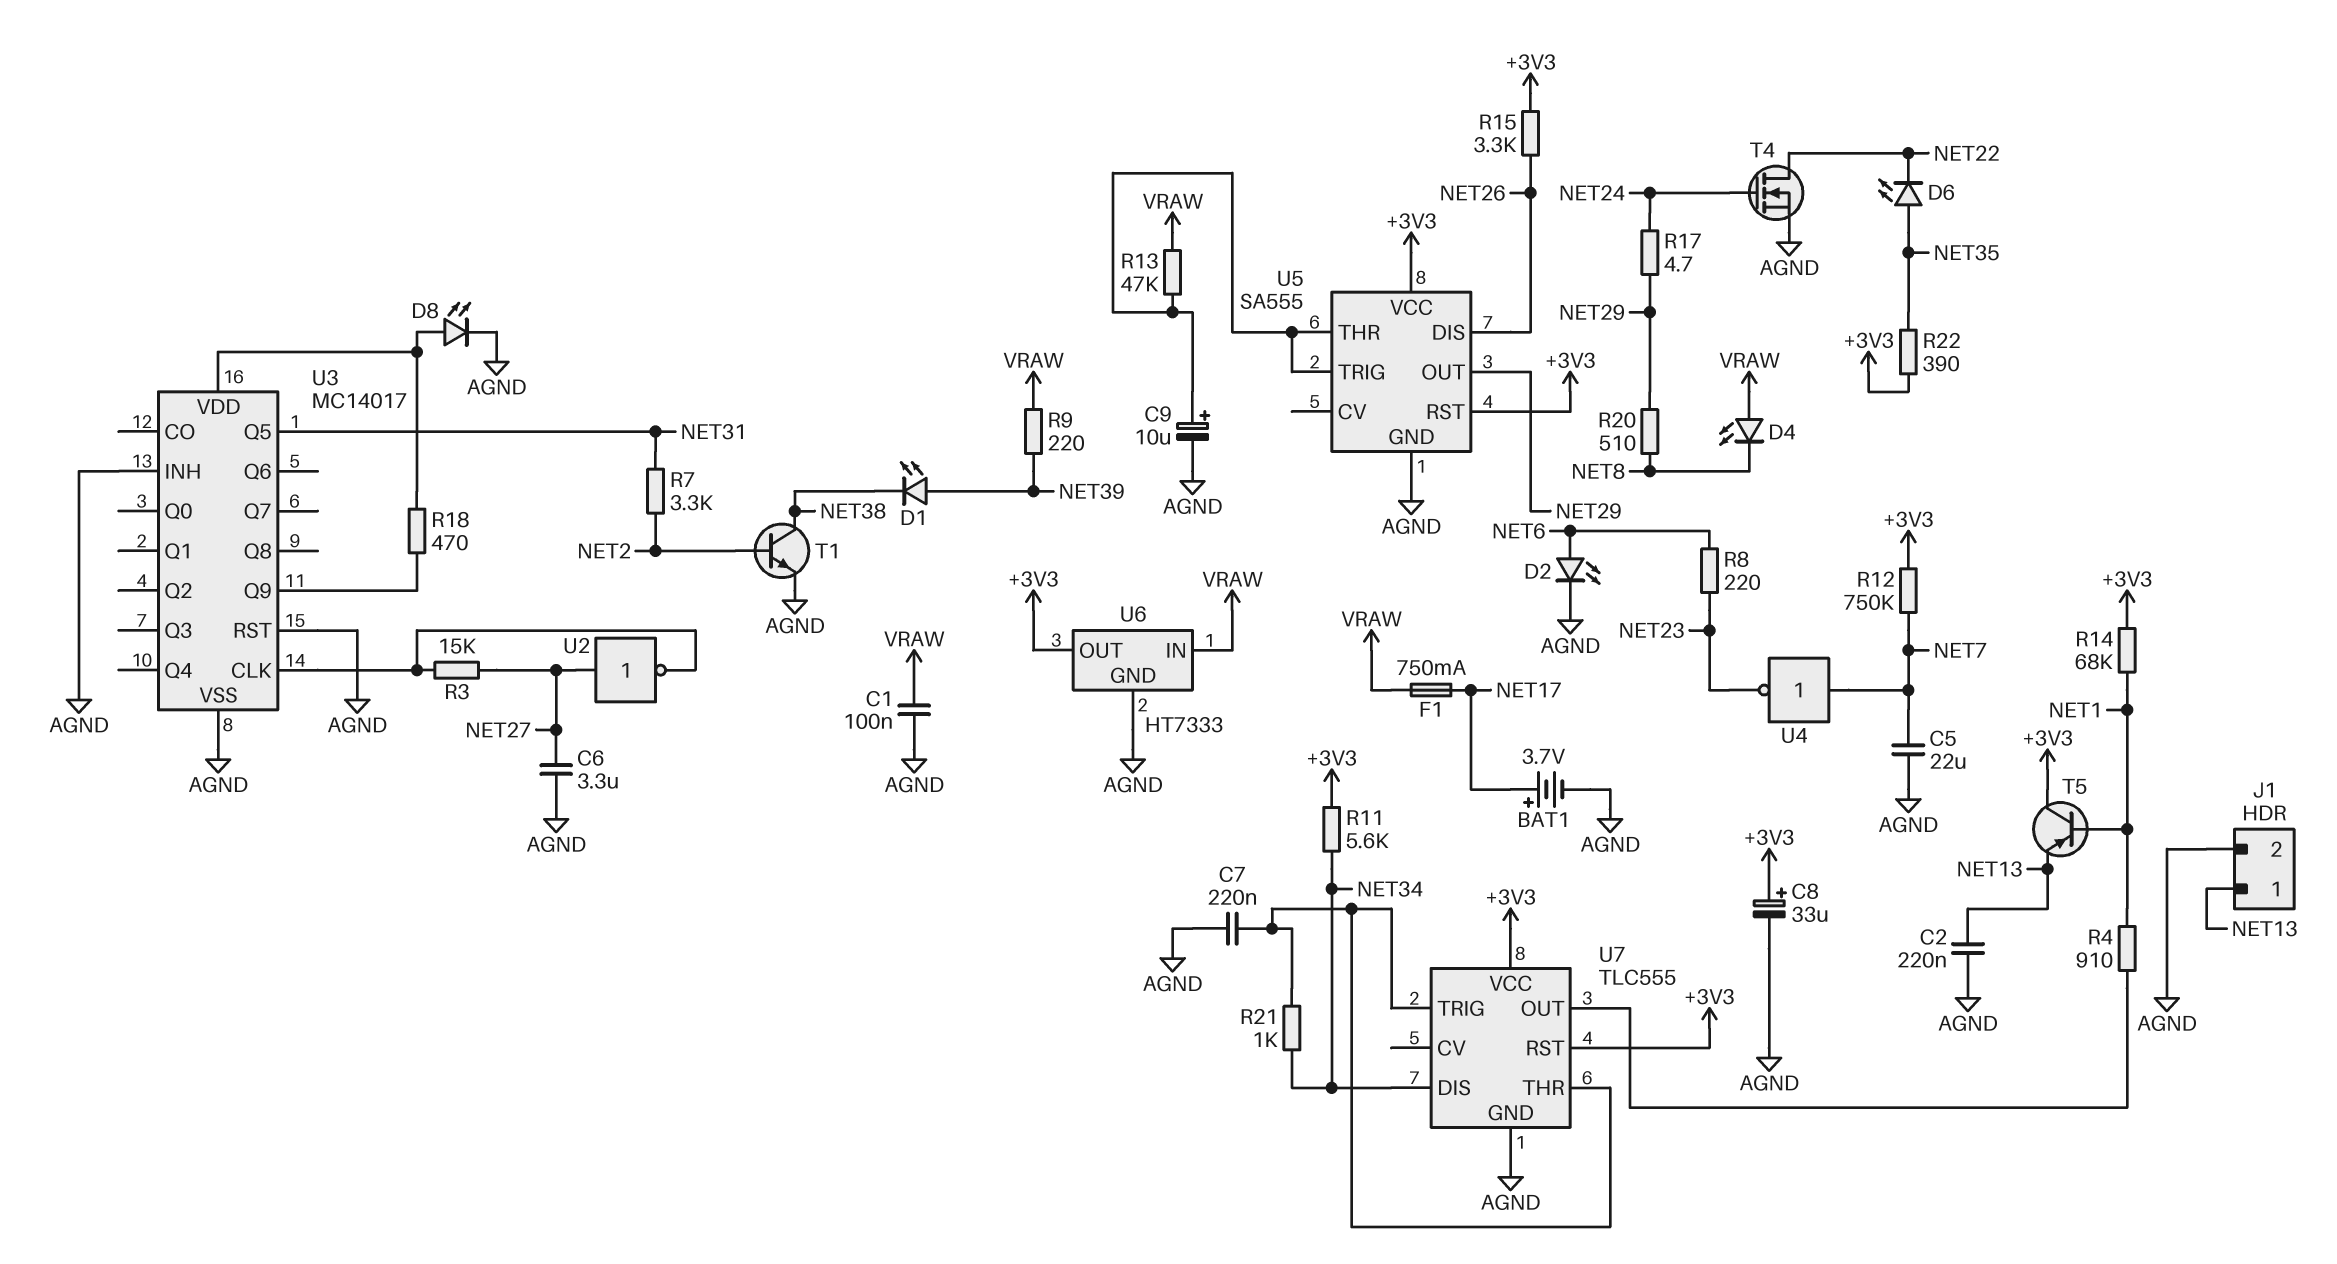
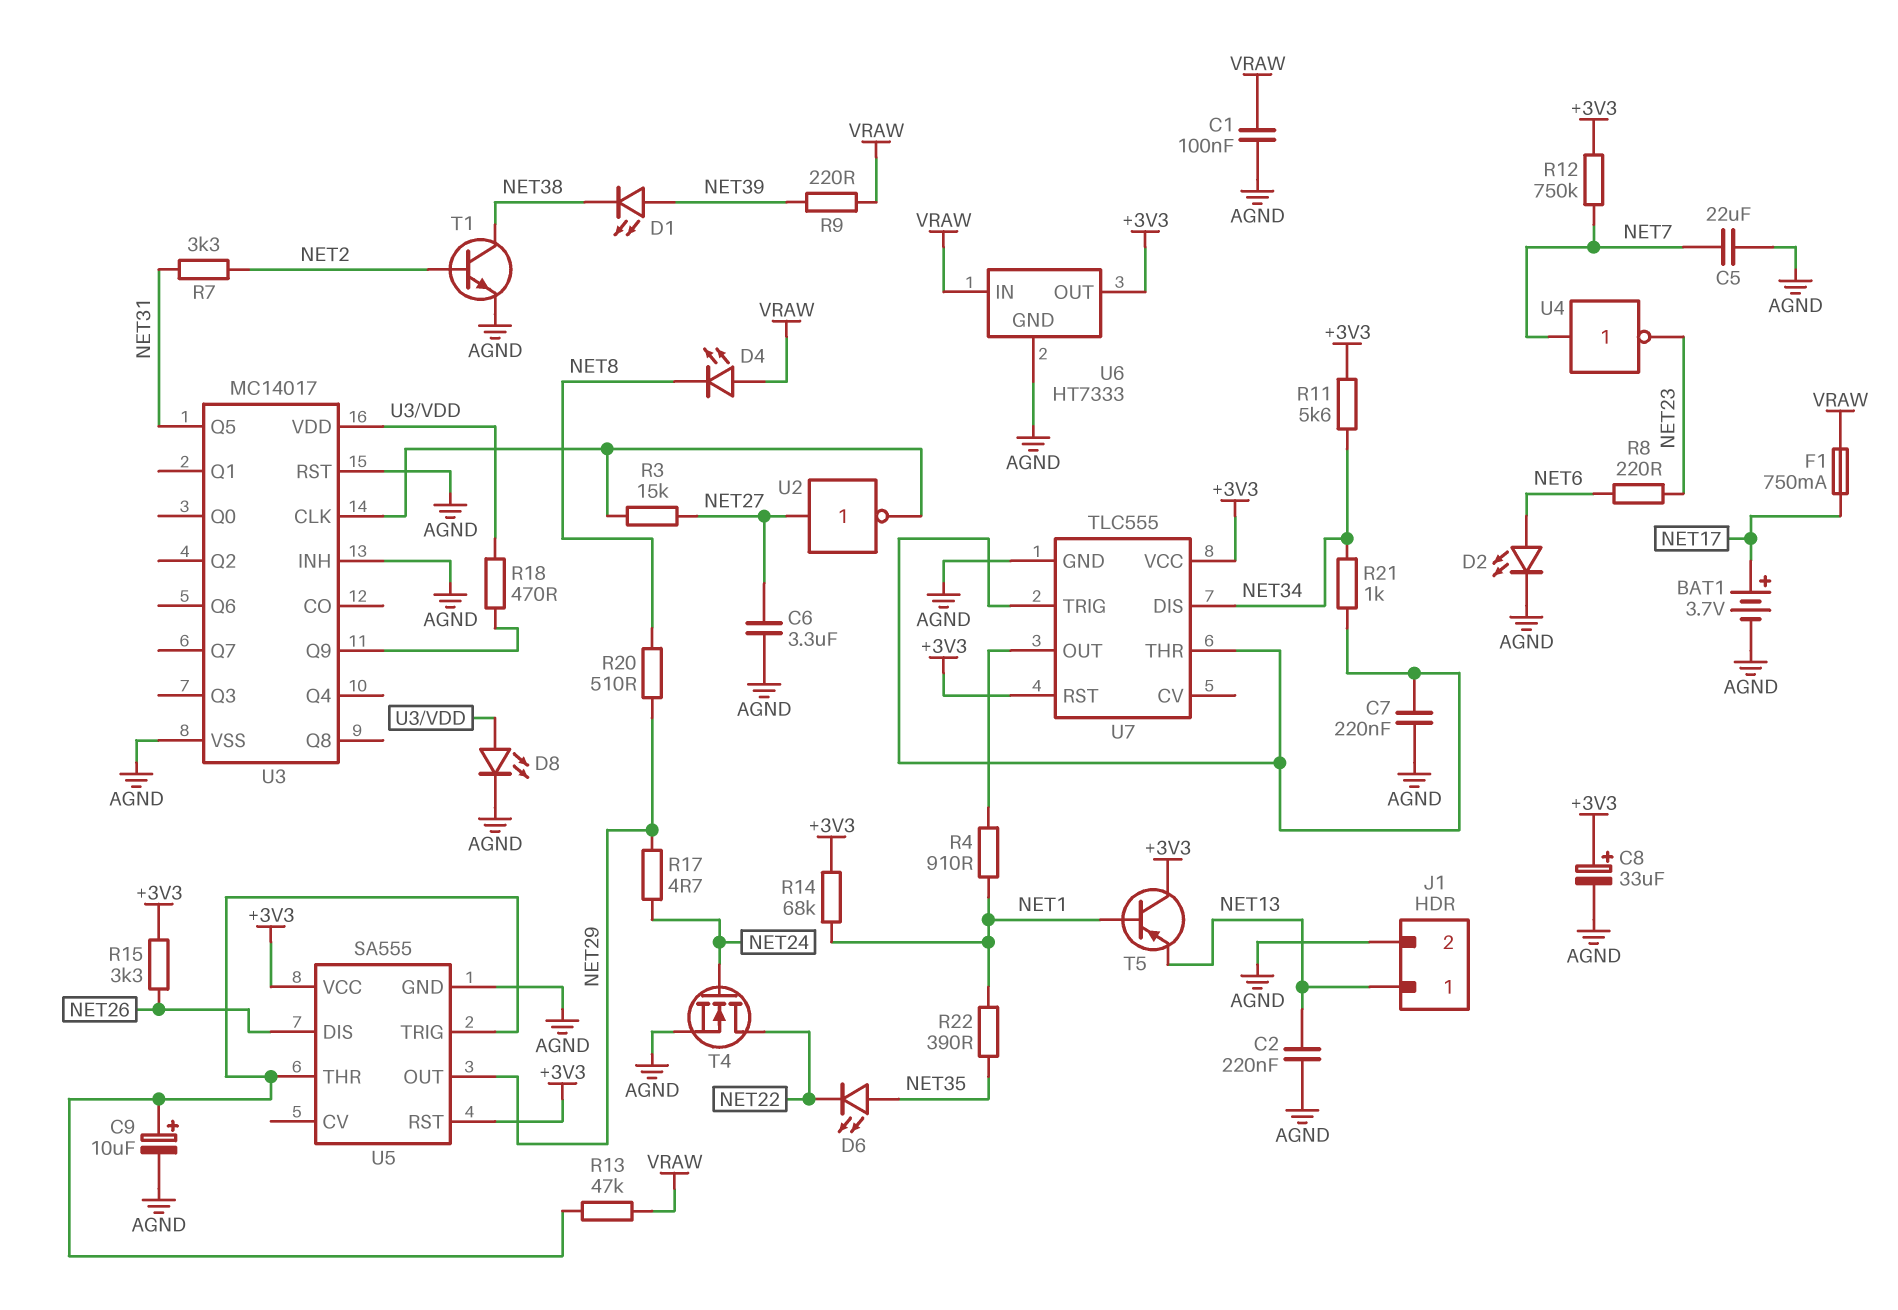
R22: 390 (+3V3, NET35) -> 390 (NET1, NET35)

